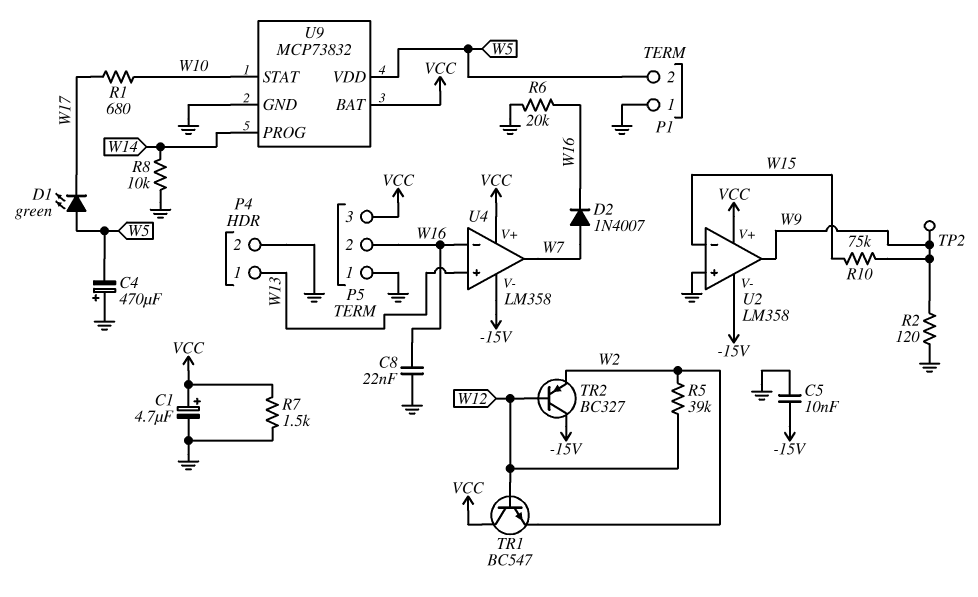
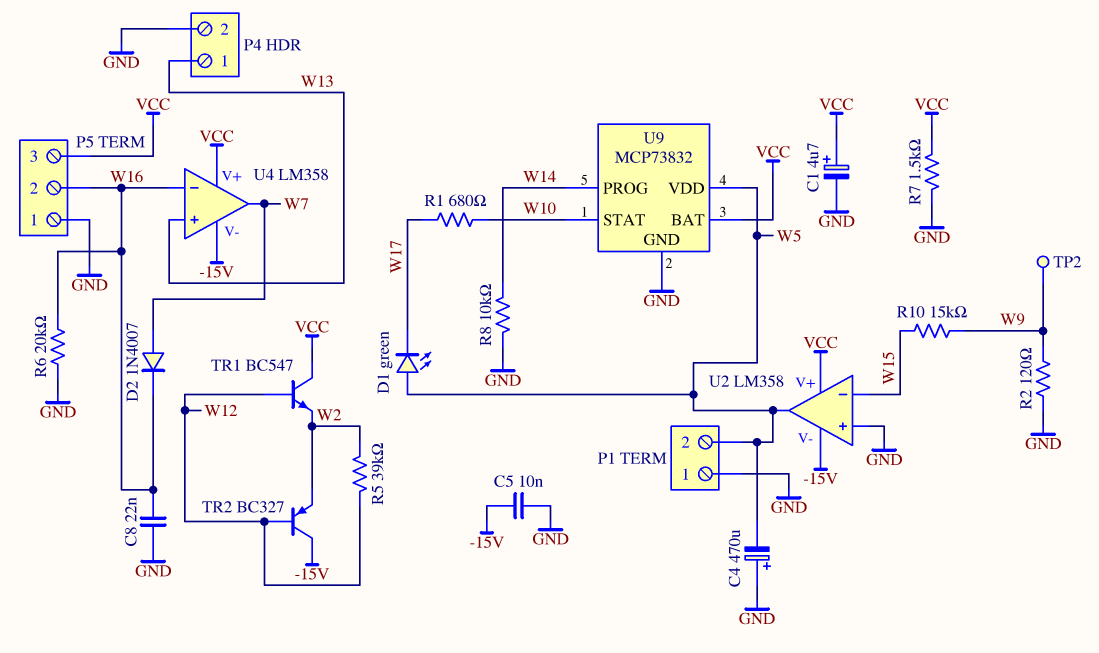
R10: 75k (W9, W15) -> 15k (W9, W15)
U2 pin out: W9 -> W5

